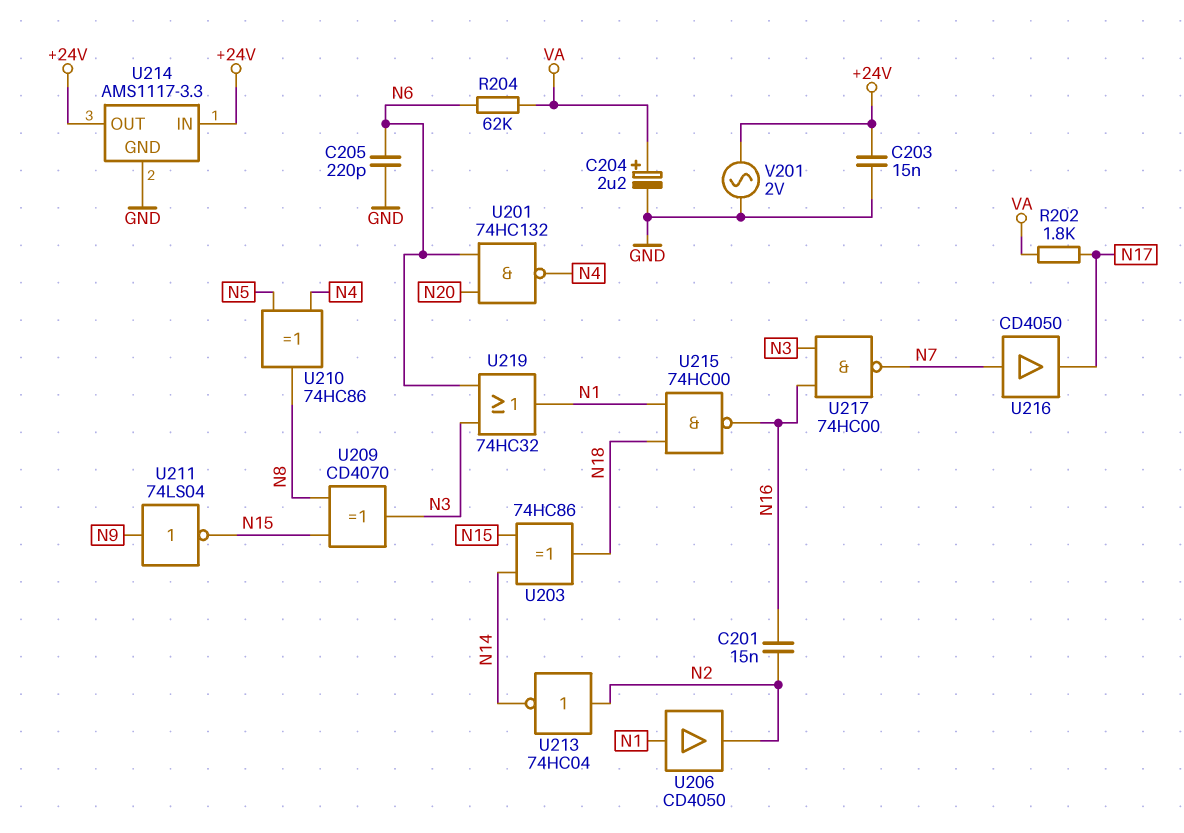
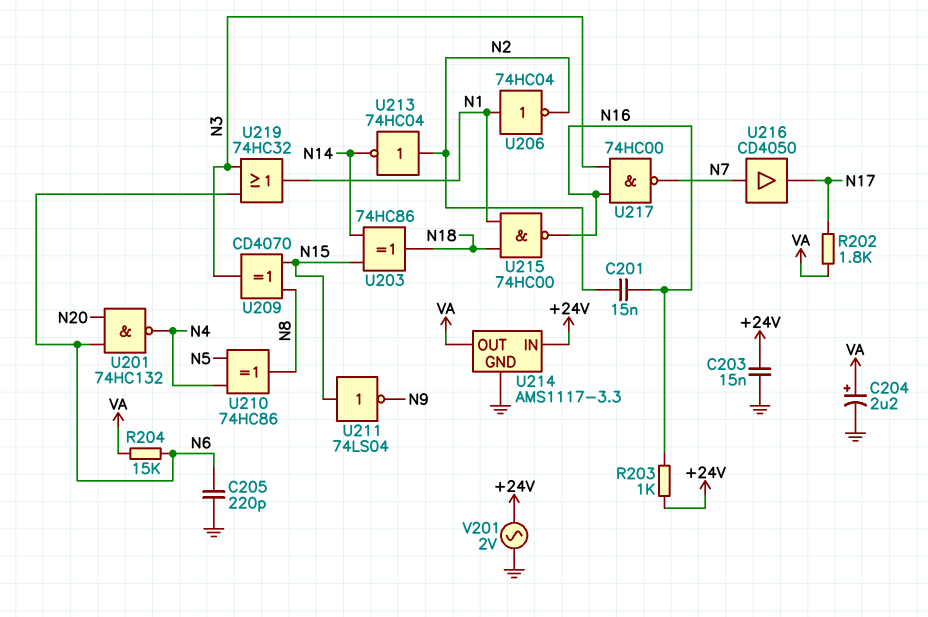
R203: none -> 1k (+24V, N16)
R204: 62k (N6, VA) -> 15k (N6, VA)
U206: buffer CD4050 (in N1, out N2) -> NOT 74HC04 (in N1, out N2)
U211: NOT 74LS04 (in N9, out N15) -> NOT 74LS04 (in N15, out N9)
U214 pin OUT: +24V -> VA

